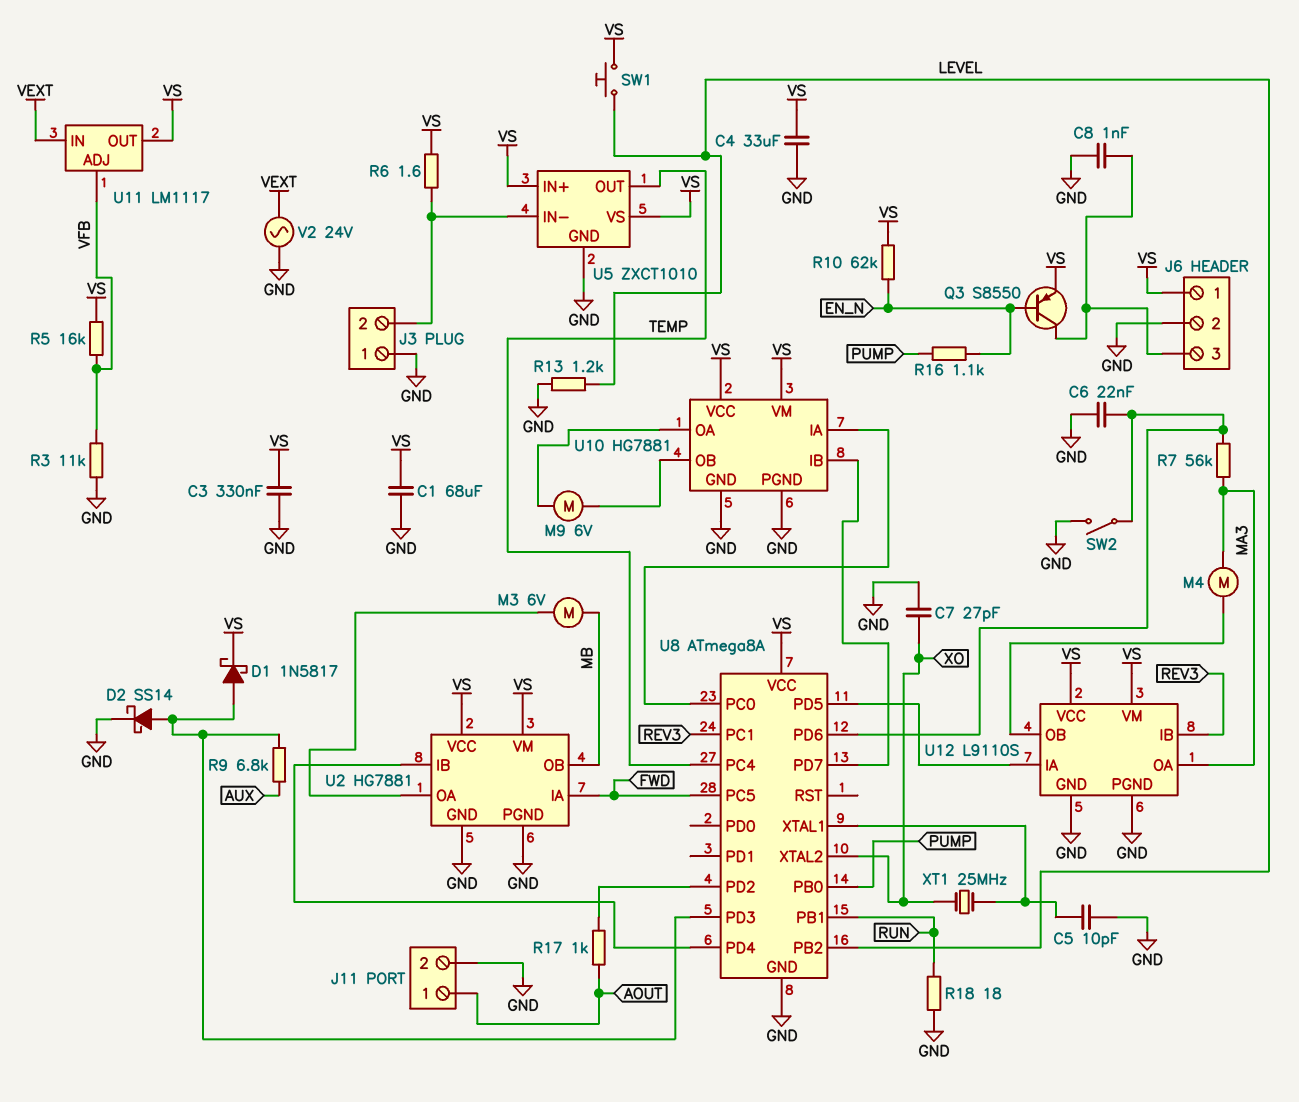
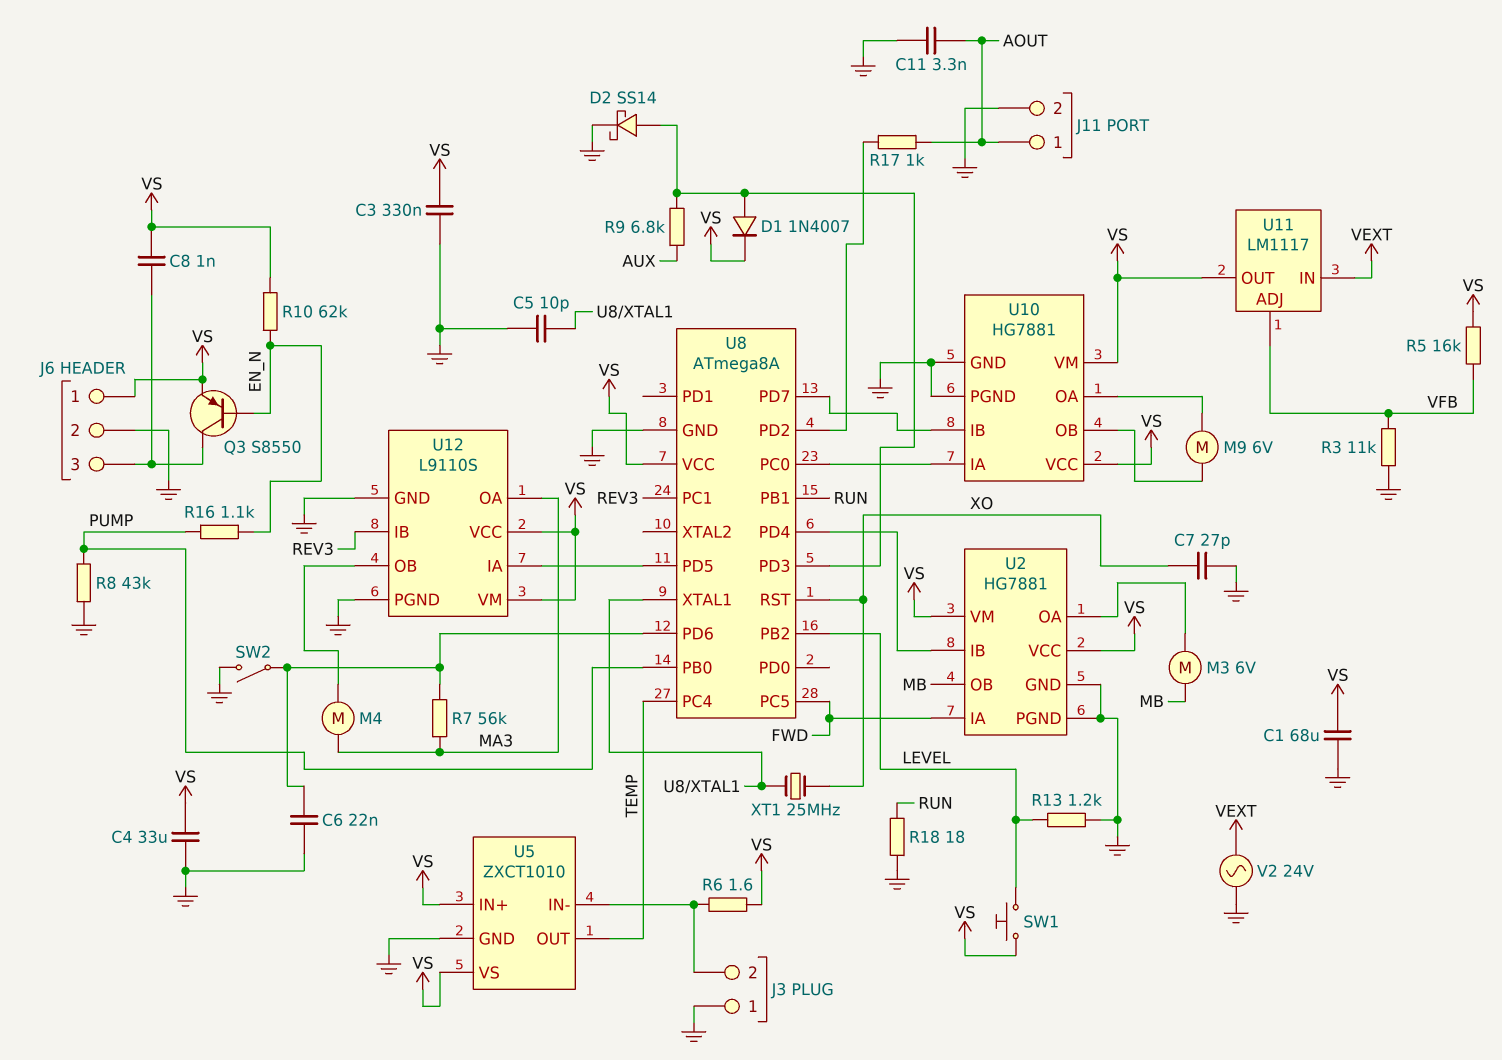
C8: 1nF (GND, J6/3) -> 1nF (J6/3, VS)
C11: none -> 3.3nF (AOUT, GND)
D1: schottky 1N5817 (A U8/PD3, K VS) -> diode 1N4007 (A U8/PD3, K VS)
R8: none -> 43k (GND, PUMP)
U8 pin RST: none -> XO
U8 pin XTAL2: XO -> none

